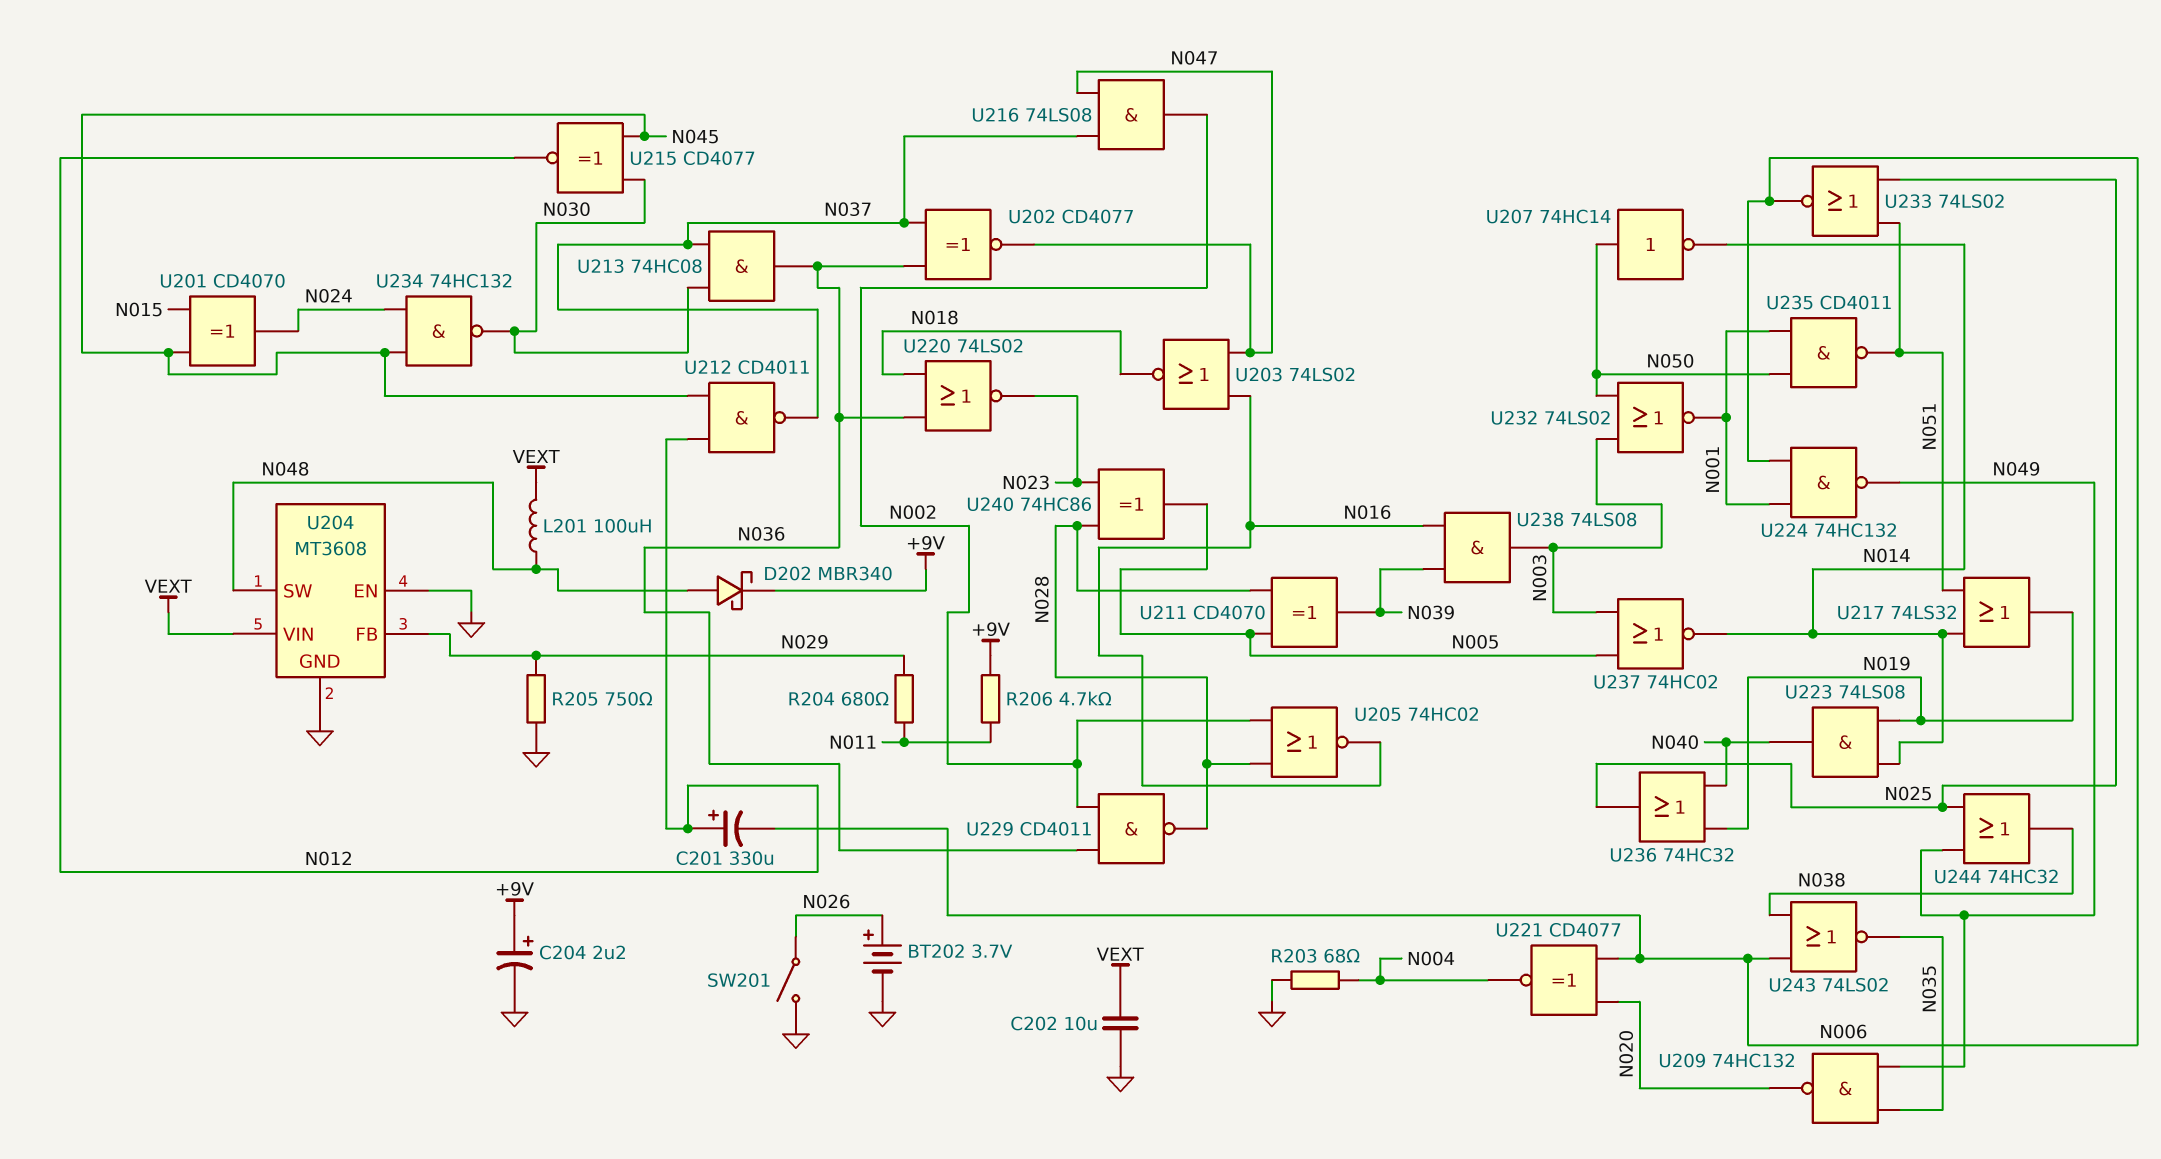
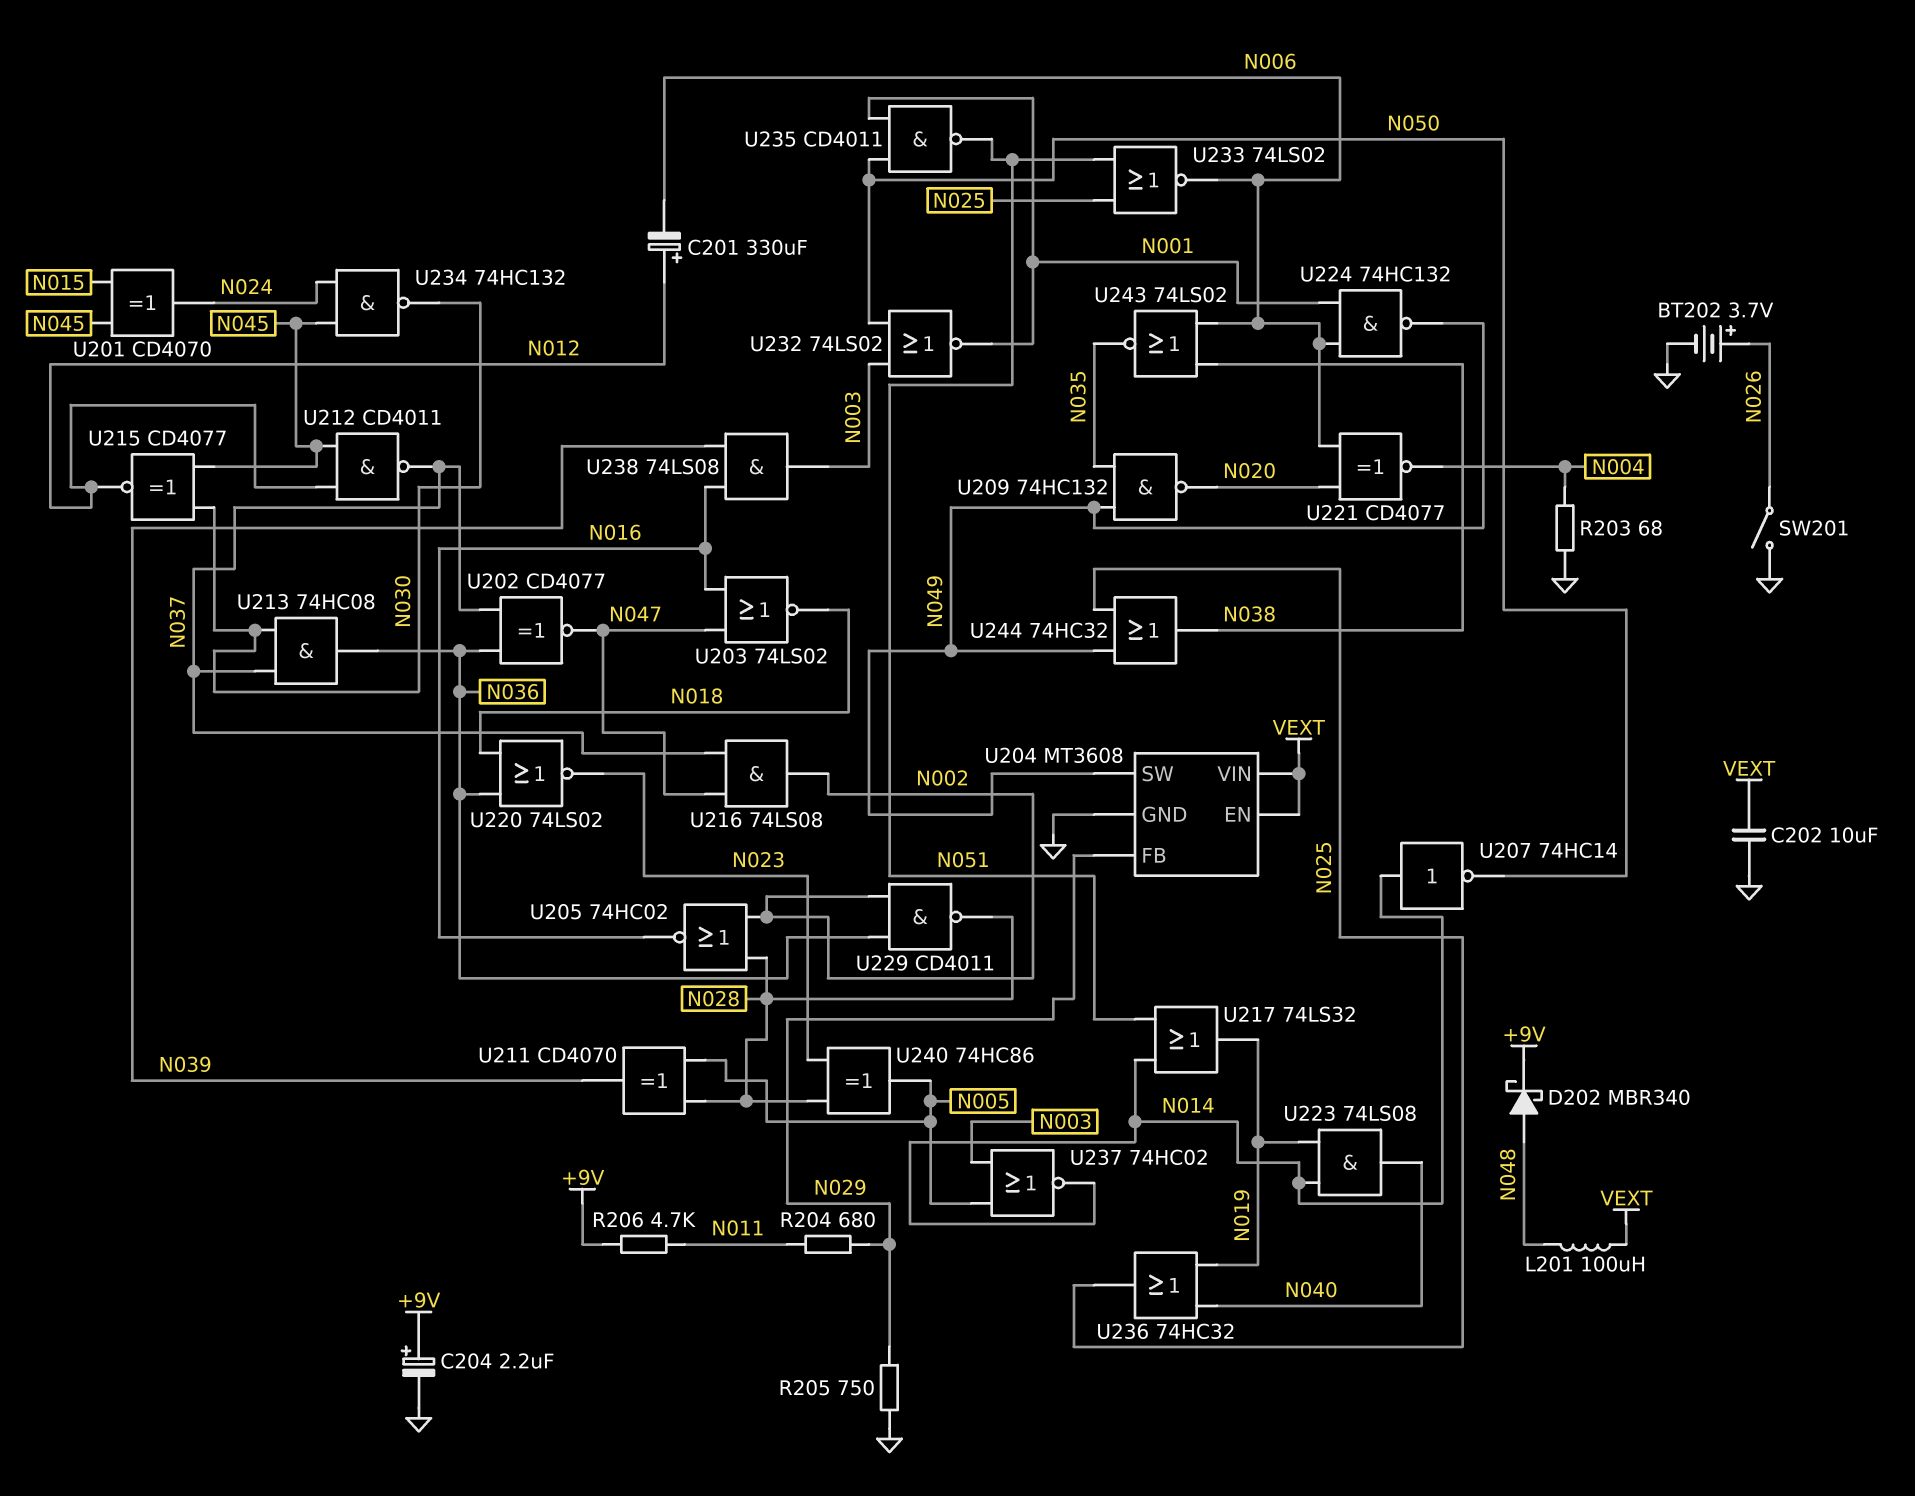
U204 pin EN: GND -> VEXT
U204 pin SW: N048 -> N049
U207: NOT 74HC14 (in N050, out N014) -> NOT 74HC14 (in N014, out N050)

